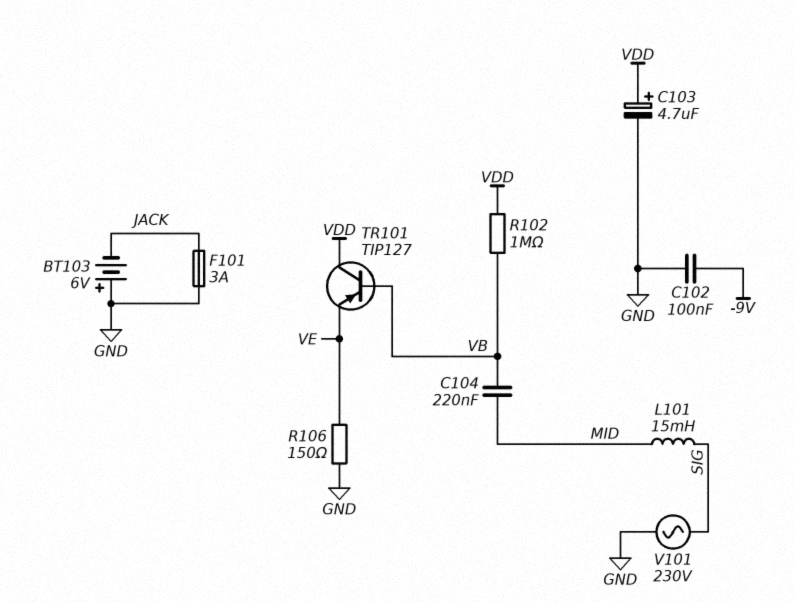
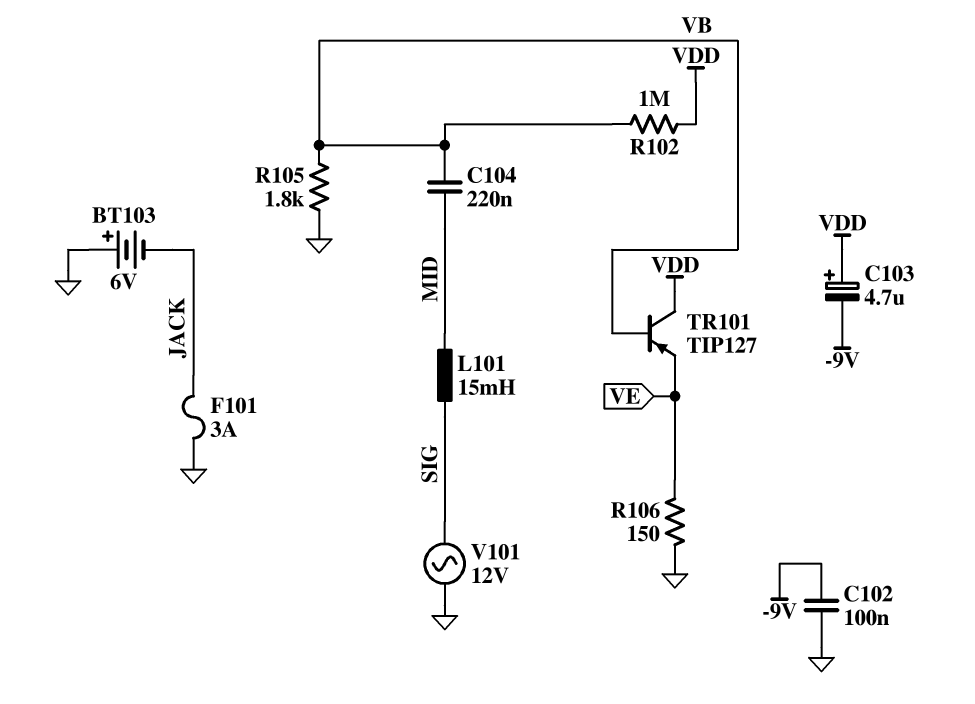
C103: 4.7uF (plus VDD, minus GND) -> 4.7uF (plus VDD, minus -9V)
R105: none -> 1.8k (GND, VB)
V101: AC 230V (GND, SIG) -> AC 12V (GND, SIG)

